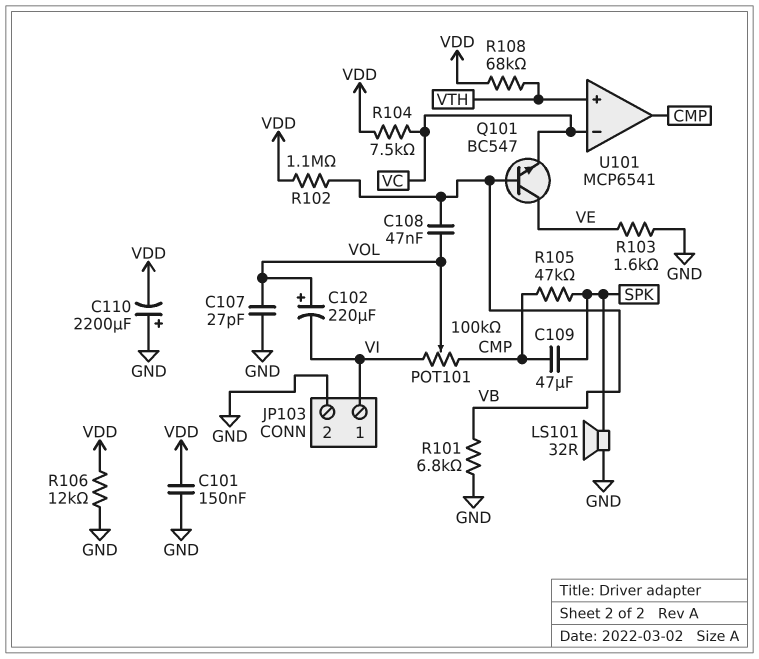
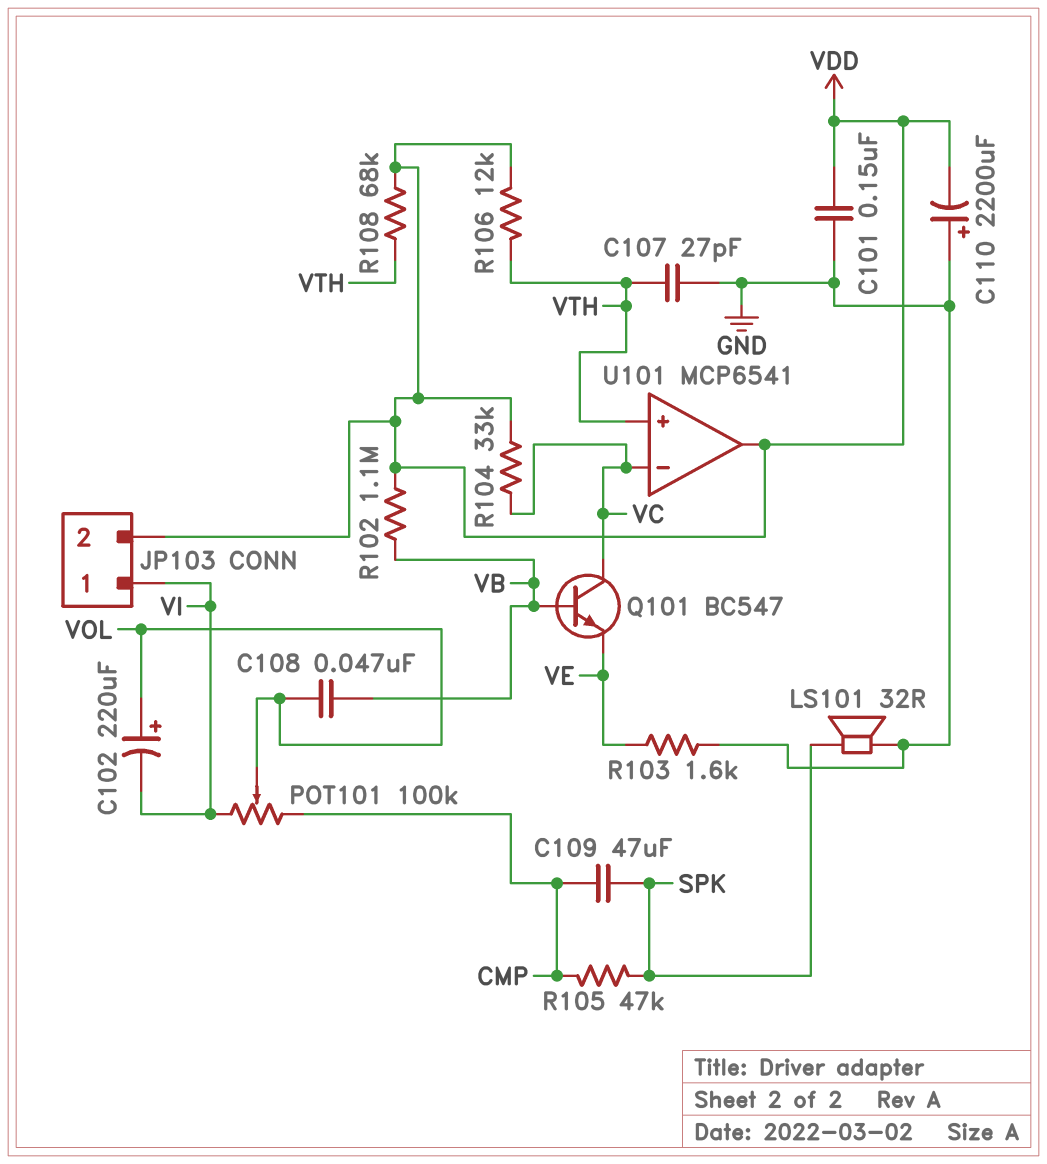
C107: 27pF (GND, VOL) -> 27pF (GND, VTH)
JP103 pin 2: GND -> VDD
Q101: NPN BC547 (B VB, C VE, E VC) -> NPN BC547 (B VB, C VC, E VE)
R101: 6.8k (GND, VB) -> none
R104: 7.5k (VC, VDD) -> 33k (VC, VDD)
R106: 12k (GND, VDD) -> 12k (VDD, VTH)
U101 pin out: CMP -> VDD

